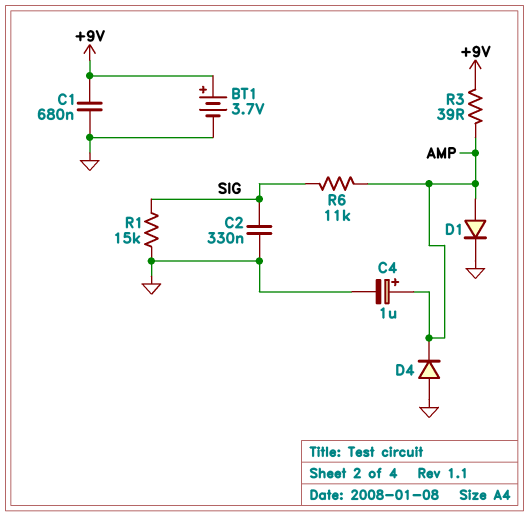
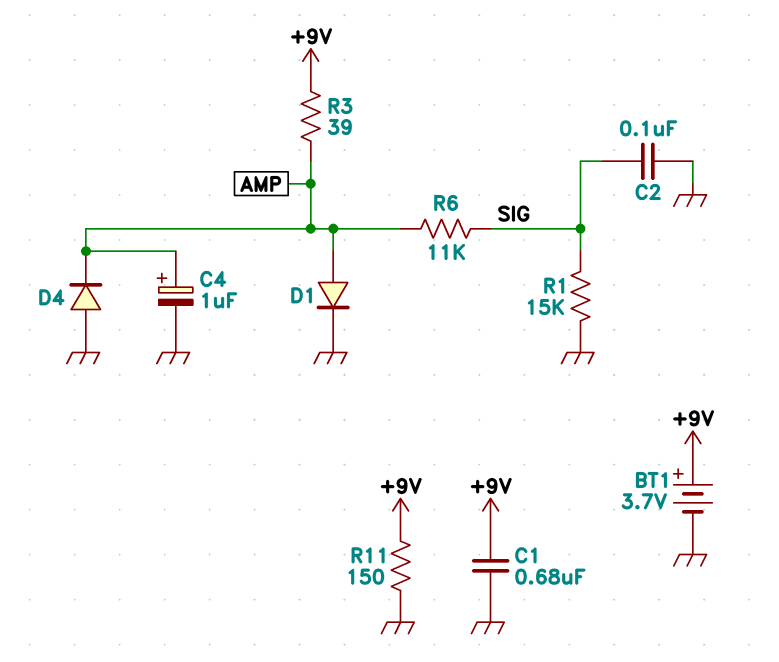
C2: 330nF (GND, SIG) -> 100nF (GND, SIG)
R11: none -> 150 (+9V, GND)

